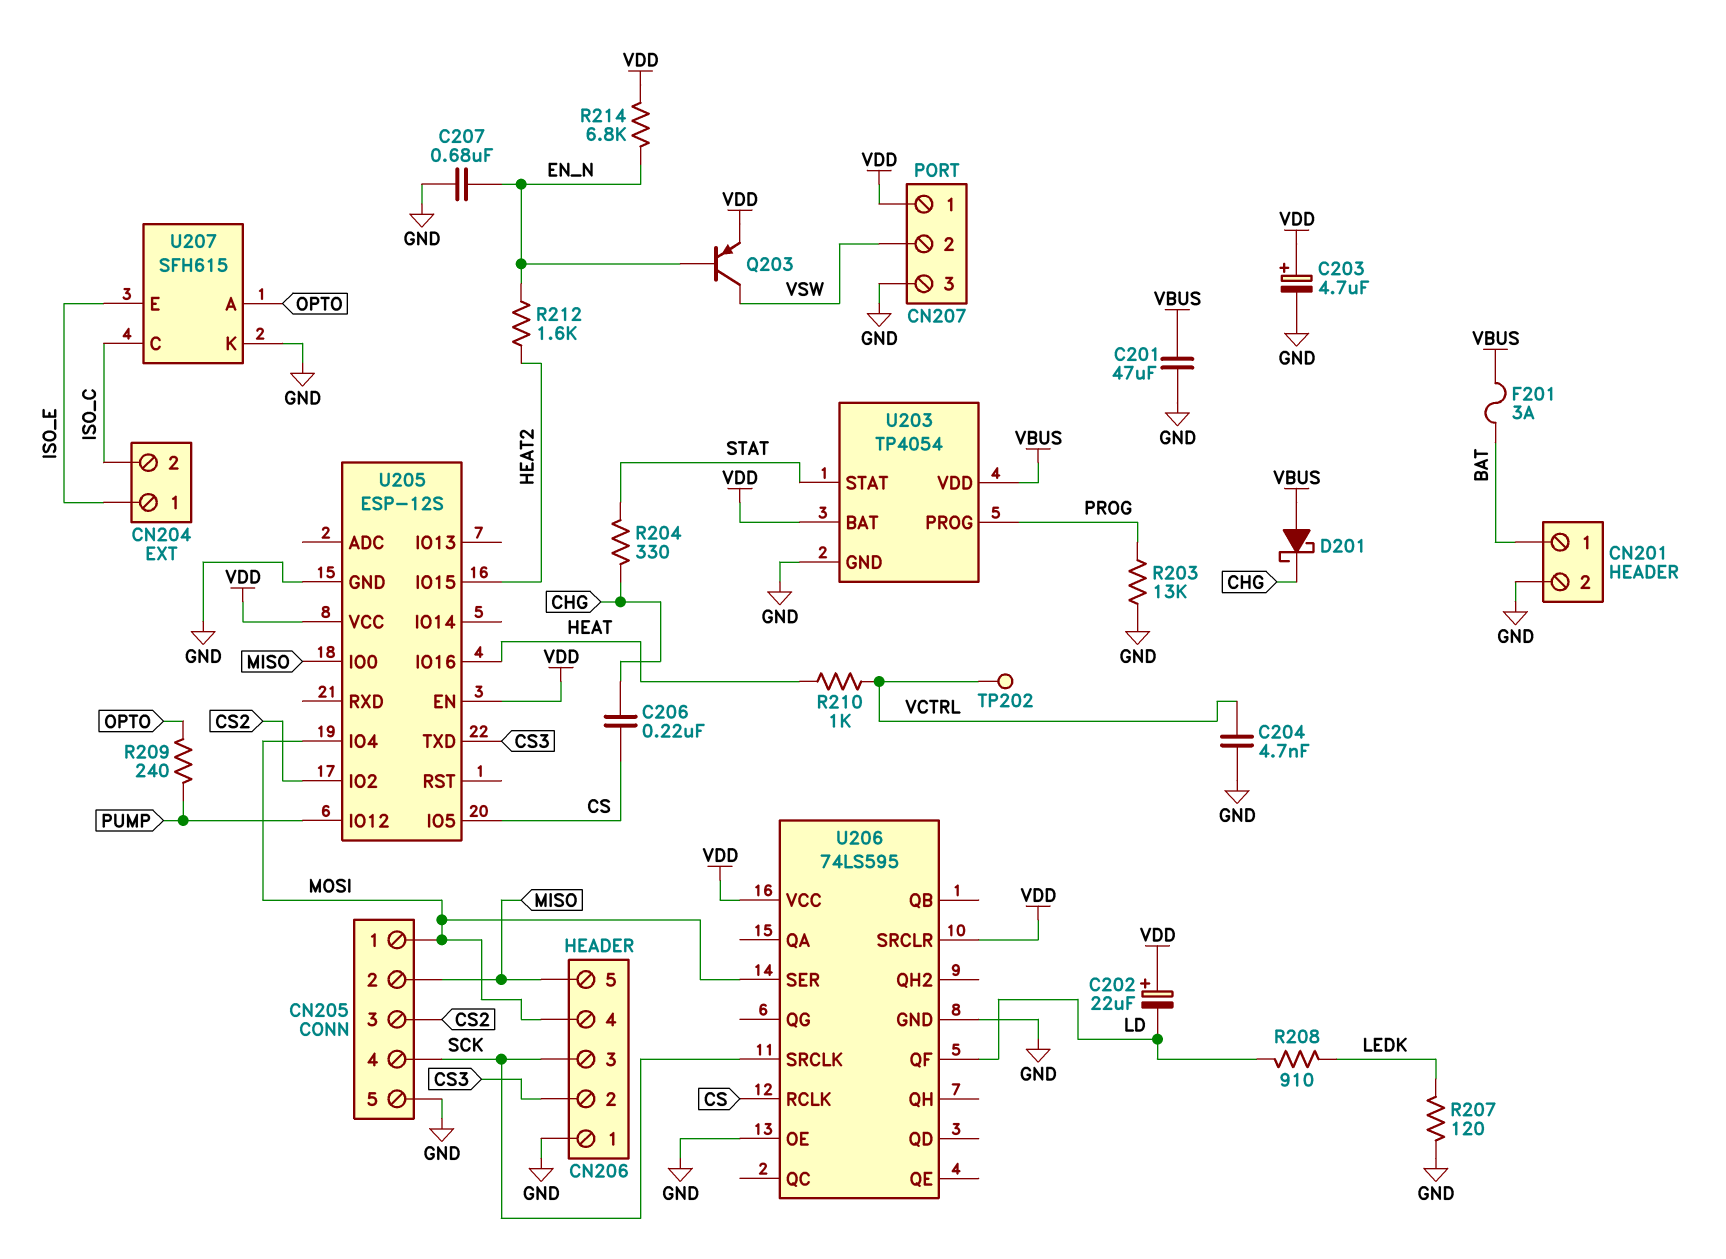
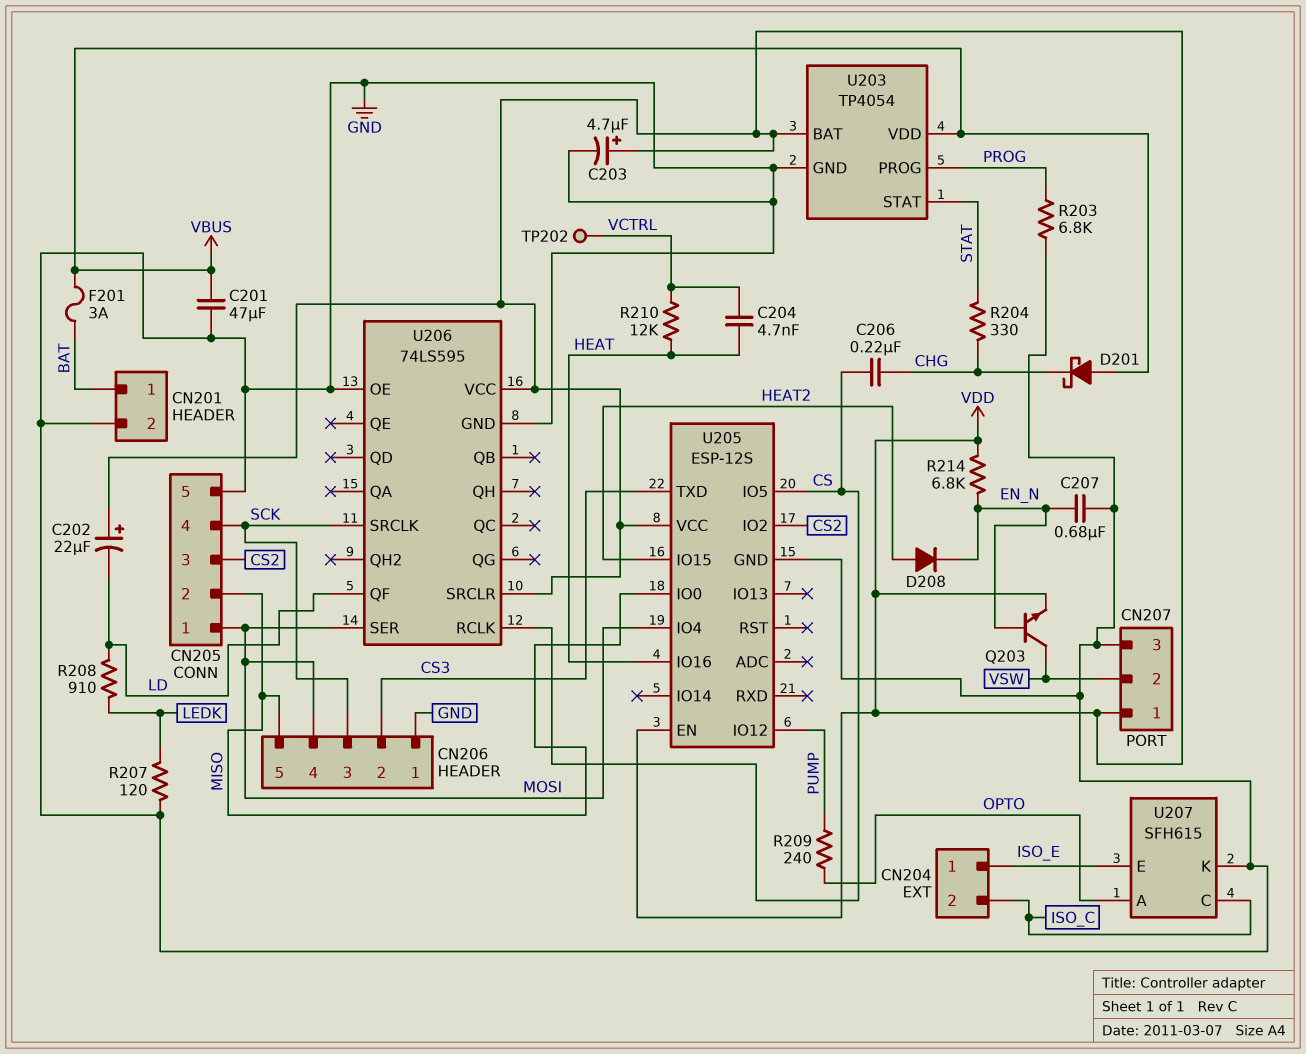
C204: 4.7nF (GND, VCTRL) -> 4.7nF (HEAT, VCTRL)
D208: none -> diode (A HEAT2, K EN_N)
Q203: PNP (B EN_N, C VSW, E VDD) -> NPN (B EN_N, C VSW, E VDD)
R203: 13k (GND, PROG) -> 6.8k (GND, PROG)
R210: 1k (HEAT, VCTRL) -> 12k (HEAT, VCTRL)
R212: 1.6k (EN_N, HEAT2) -> none

